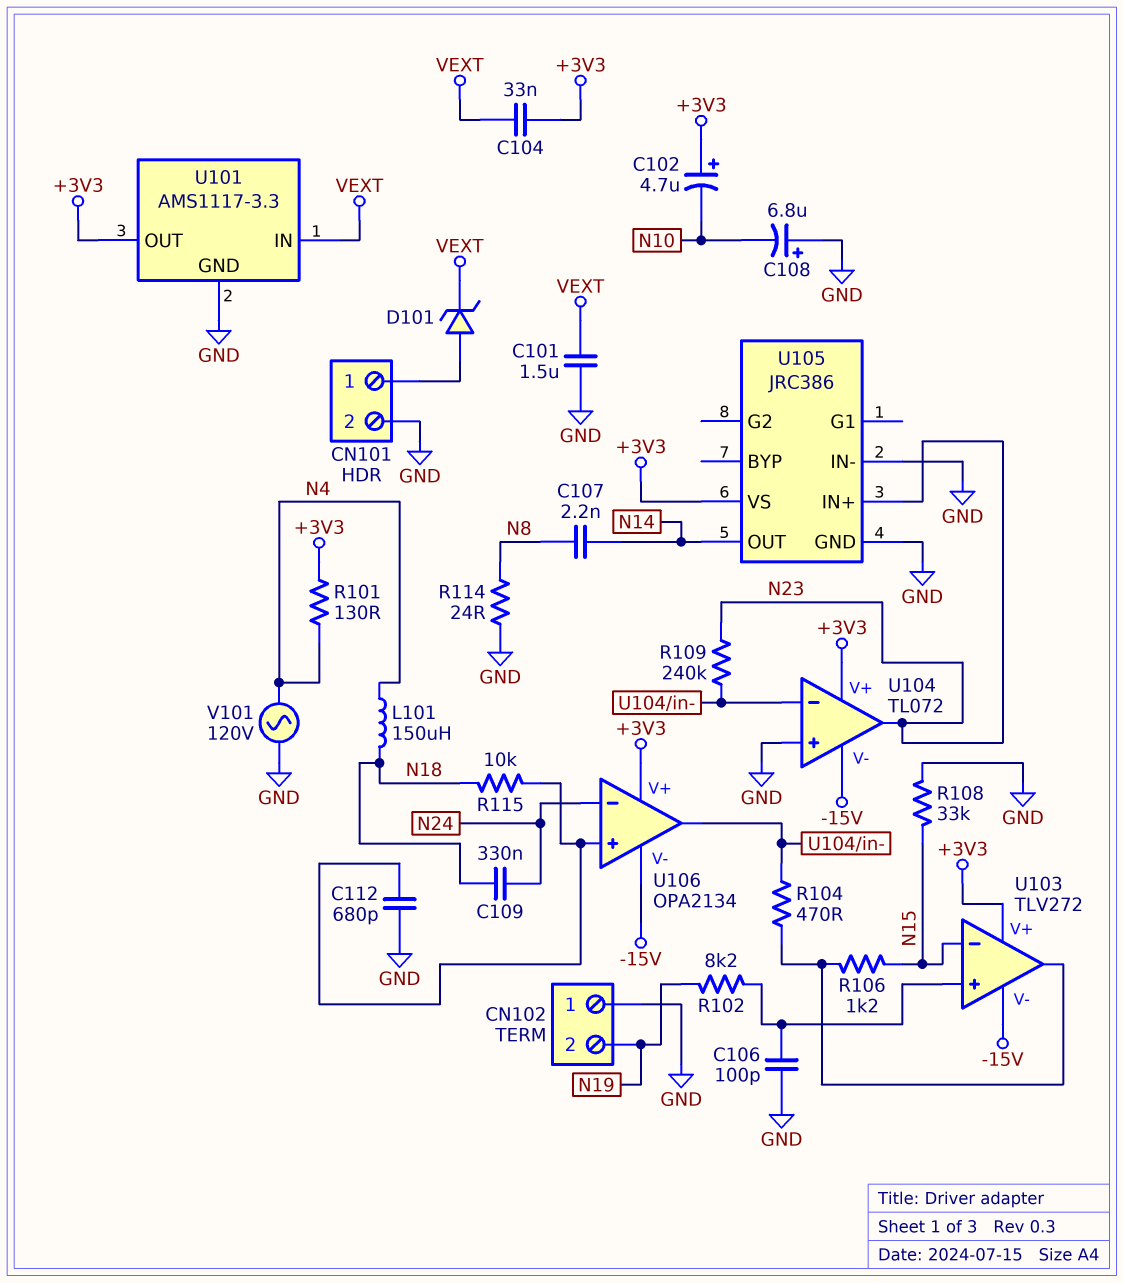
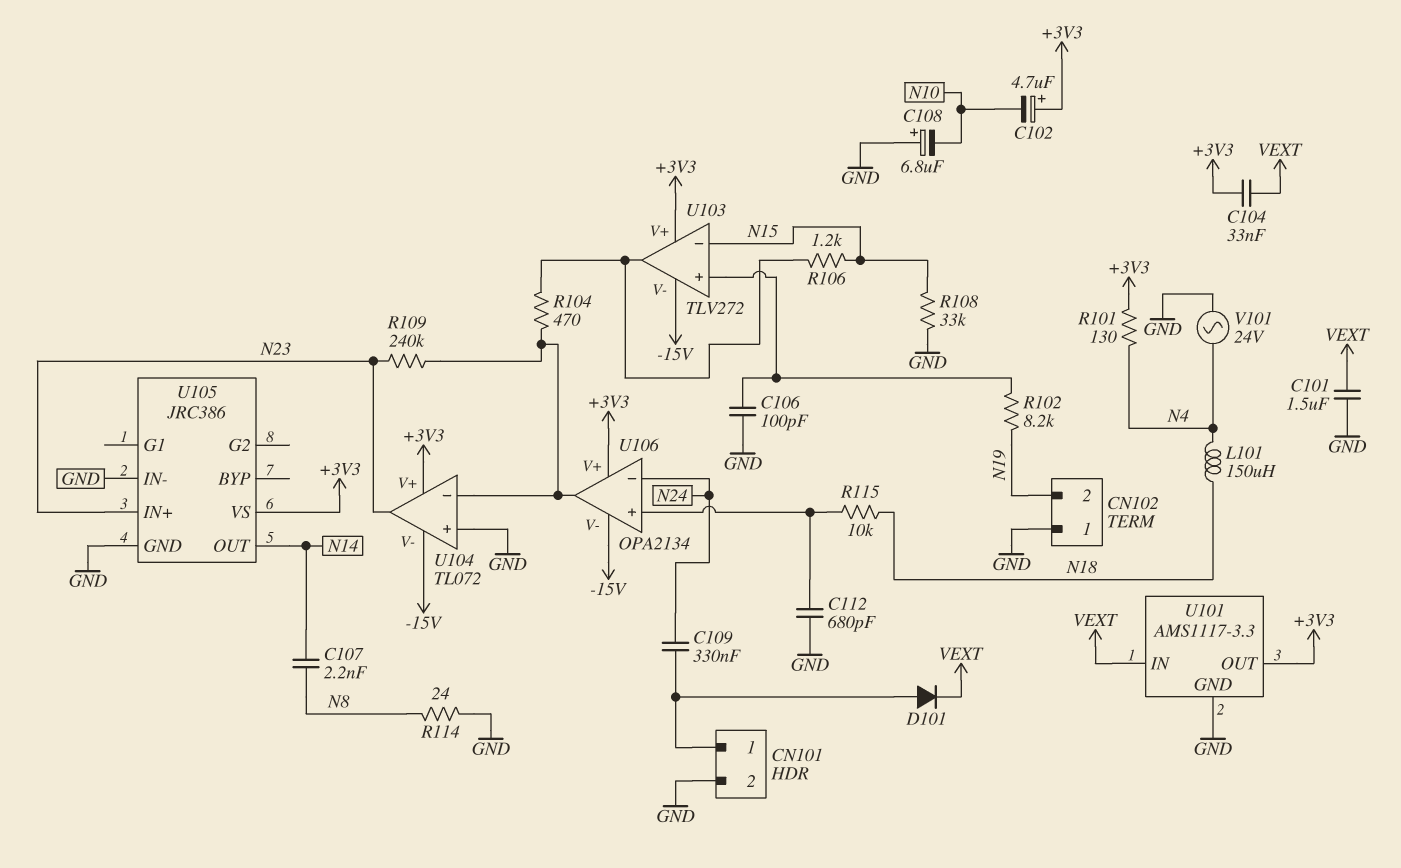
C109: 330nF (N18, N24) -> 330nF (CN101/1, N24)
D101: zener (A CN101/1, K VEXT) -> diode (A CN101/1, K VEXT)
V101: AC 120V (GND, N4) -> AC 24V (GND, N4)

